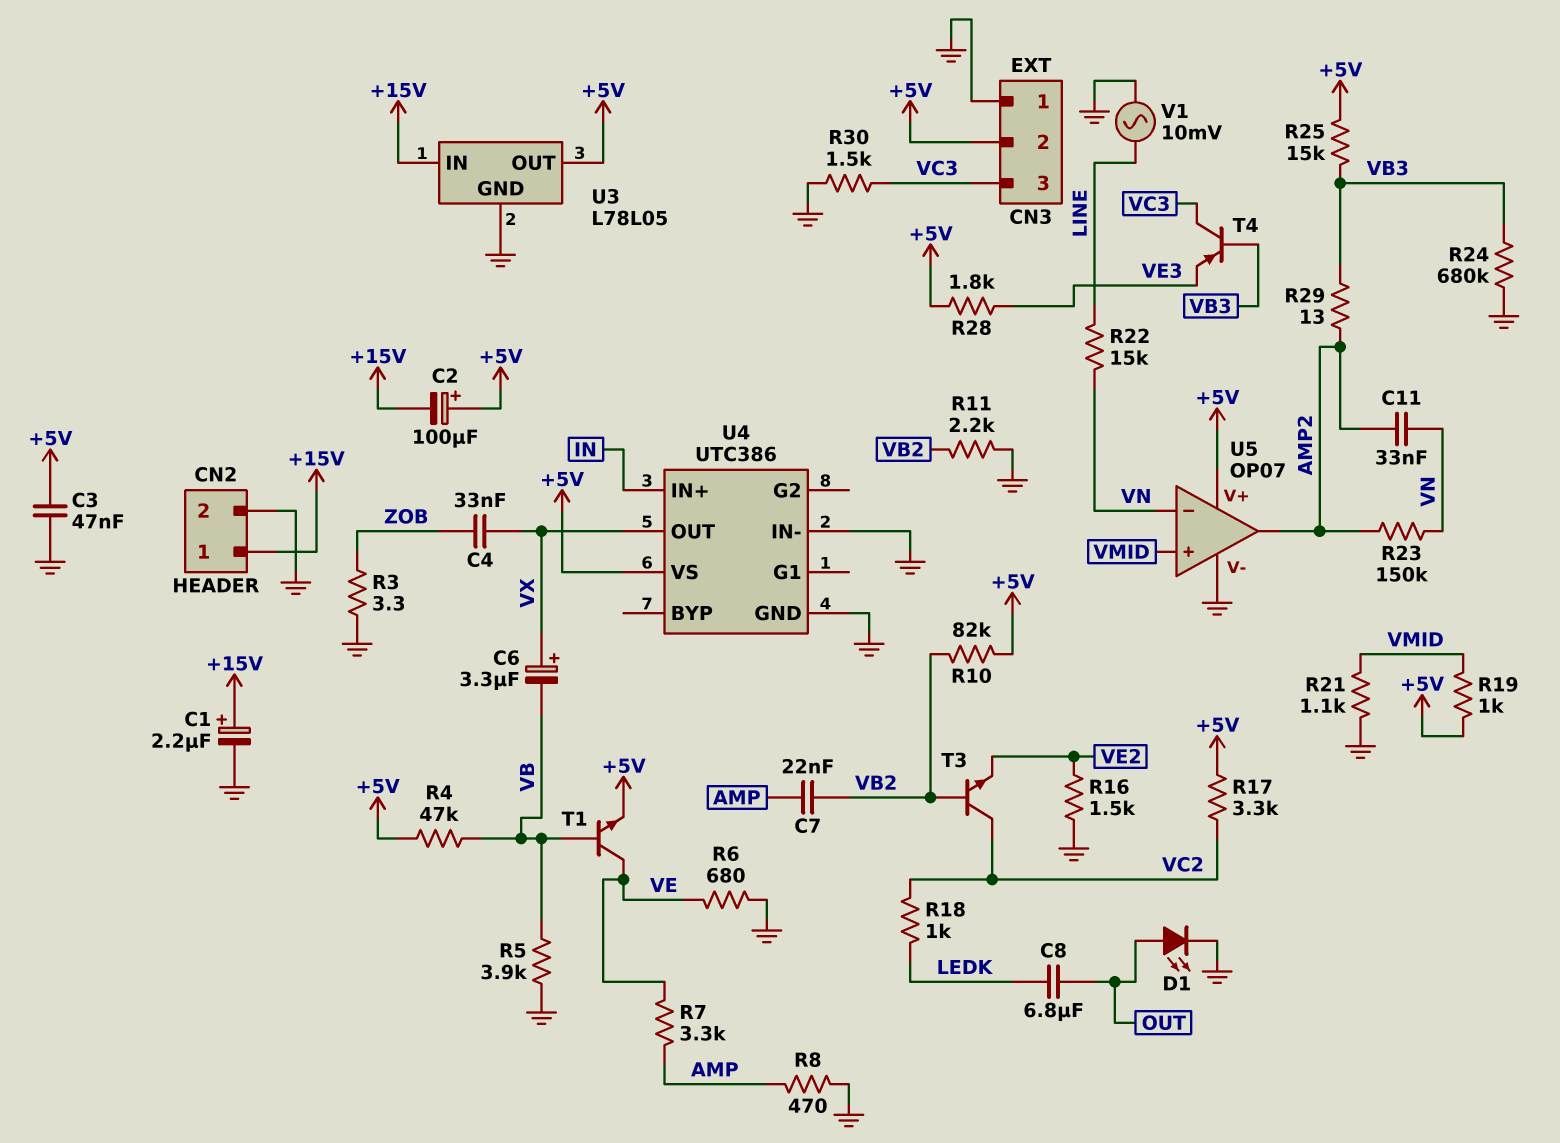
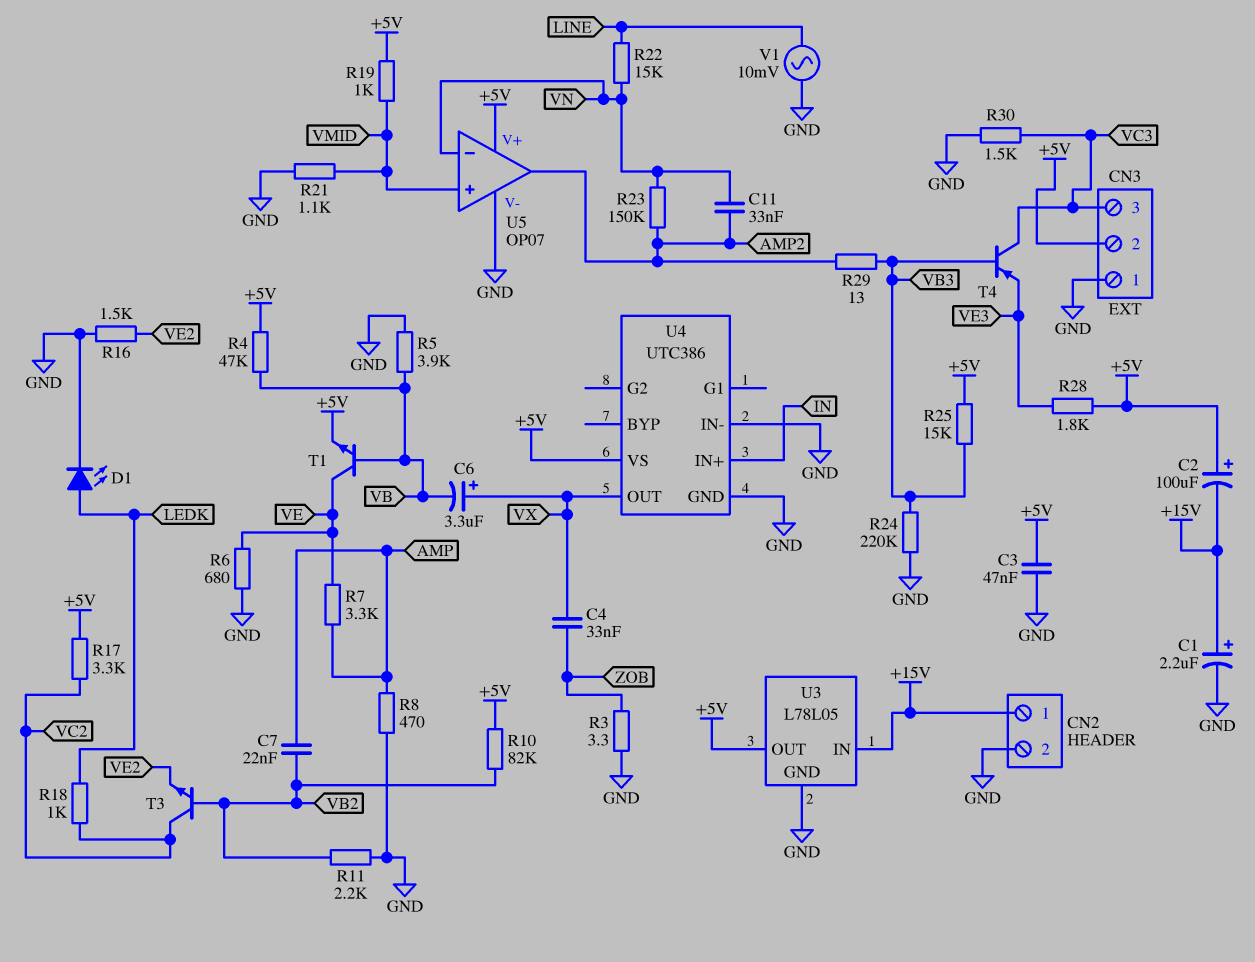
C8: 6.8uF (LEDK, OUT) -> none
D1: LED (A OUT, K GND) -> LED (A LEDK, K GND)
R24: 680k (GND, VB3) -> 220k (GND, VB3)

